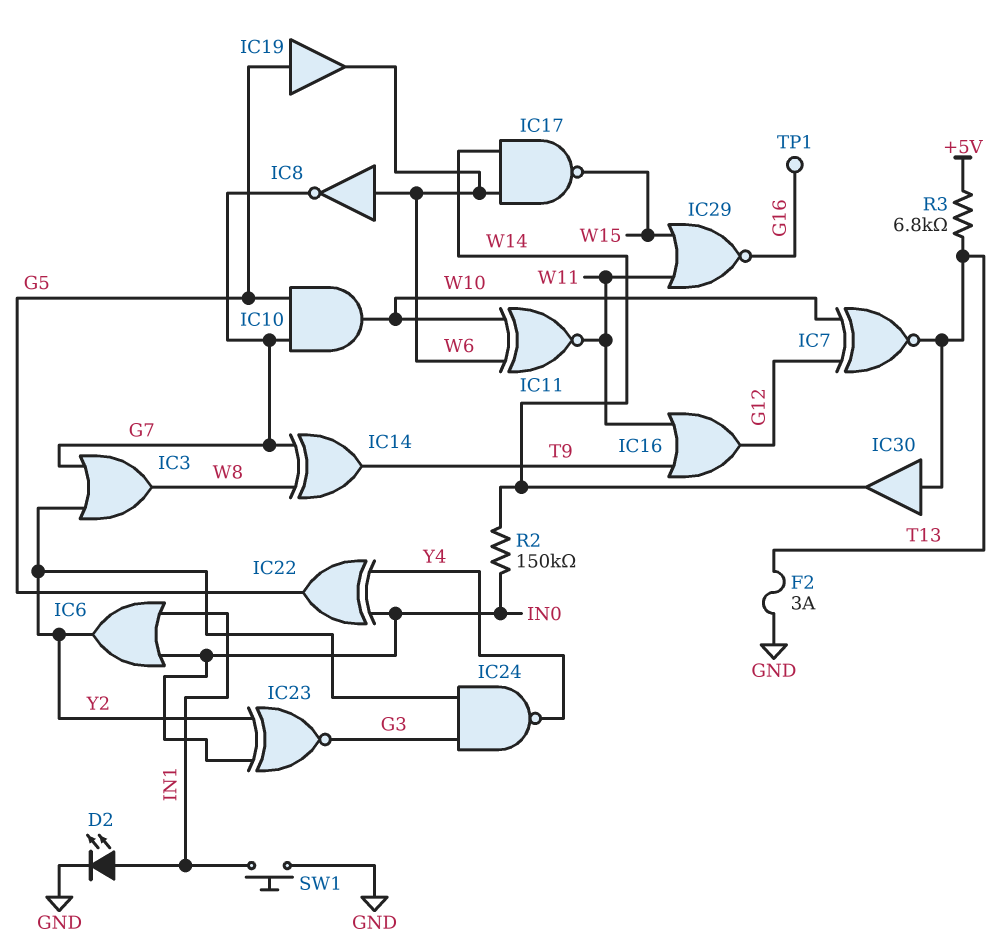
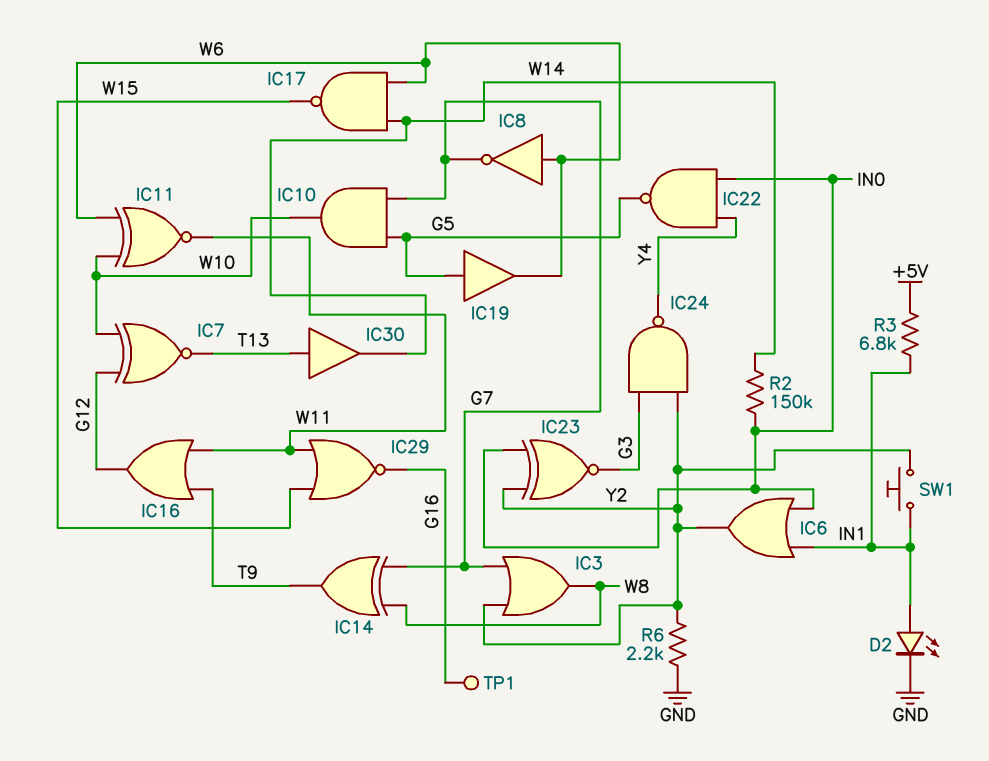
F2: 3A (GND, T13) -> none
IC22: XOR (in IN0, in Y4, out G5) -> NAND (in IN0, in Y4, out G5)
R3: 6.8k (+5V, T13) -> 6.8k (+5V, IN1)
R6: none -> 2.2k (GND, Y2)
SW1: button (GND, IN1) -> button (IN1, Y2)

